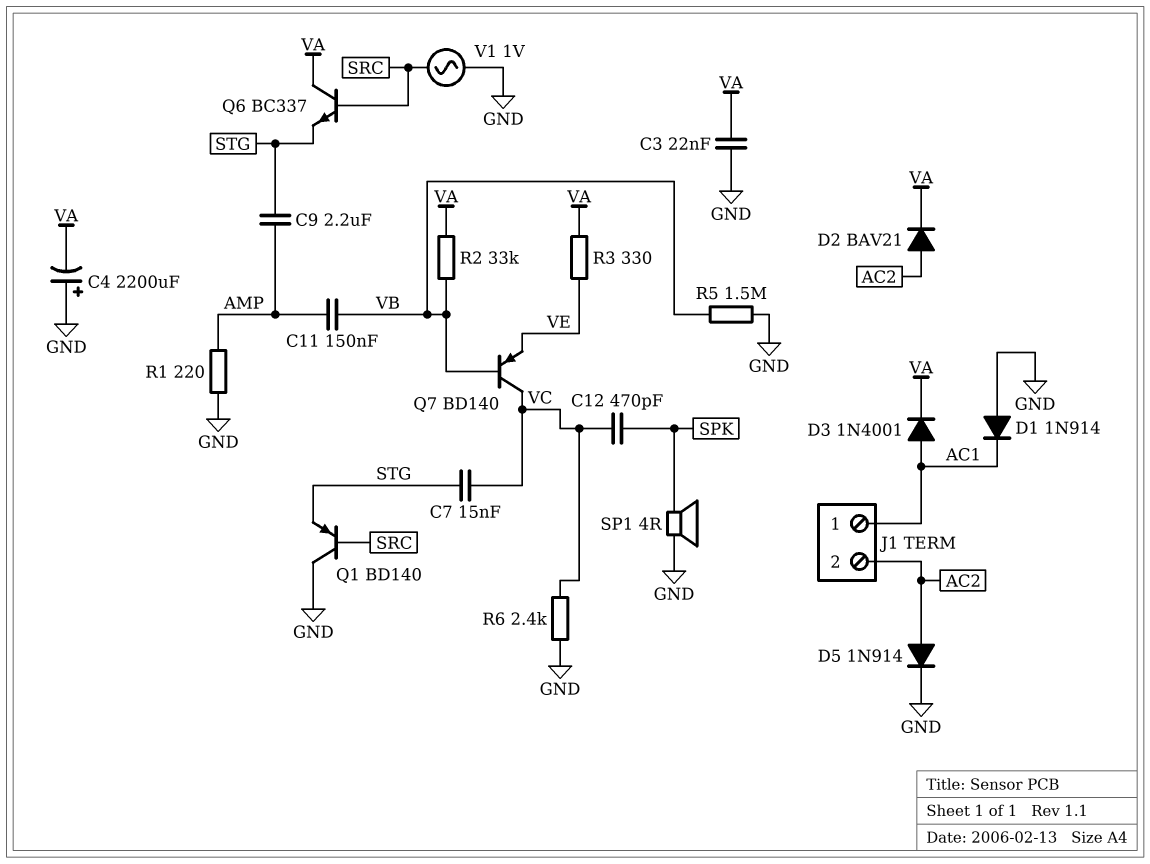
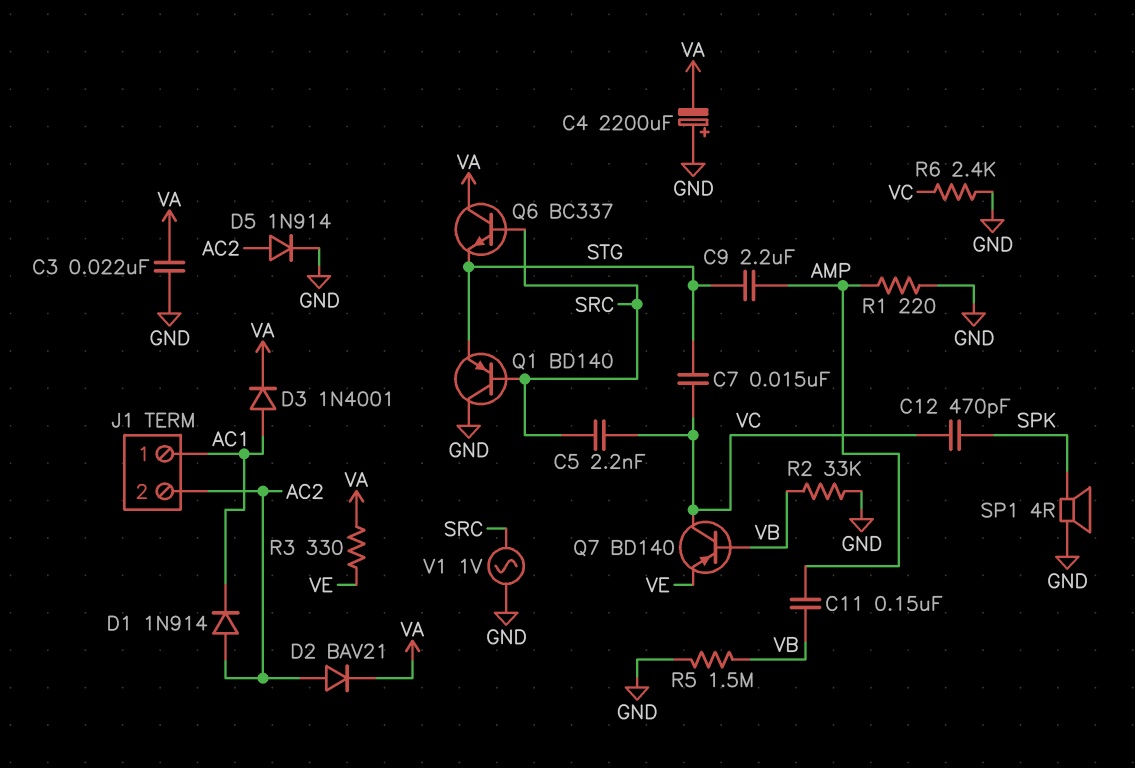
C5: none -> 2.2nF (SRC, VC)
D1: diode 1N914 (A GND, K AC1) -> diode 1N914 (A AC2, K AC1)
R2: 33k (VA, VB) -> 33k (GND, VB)

